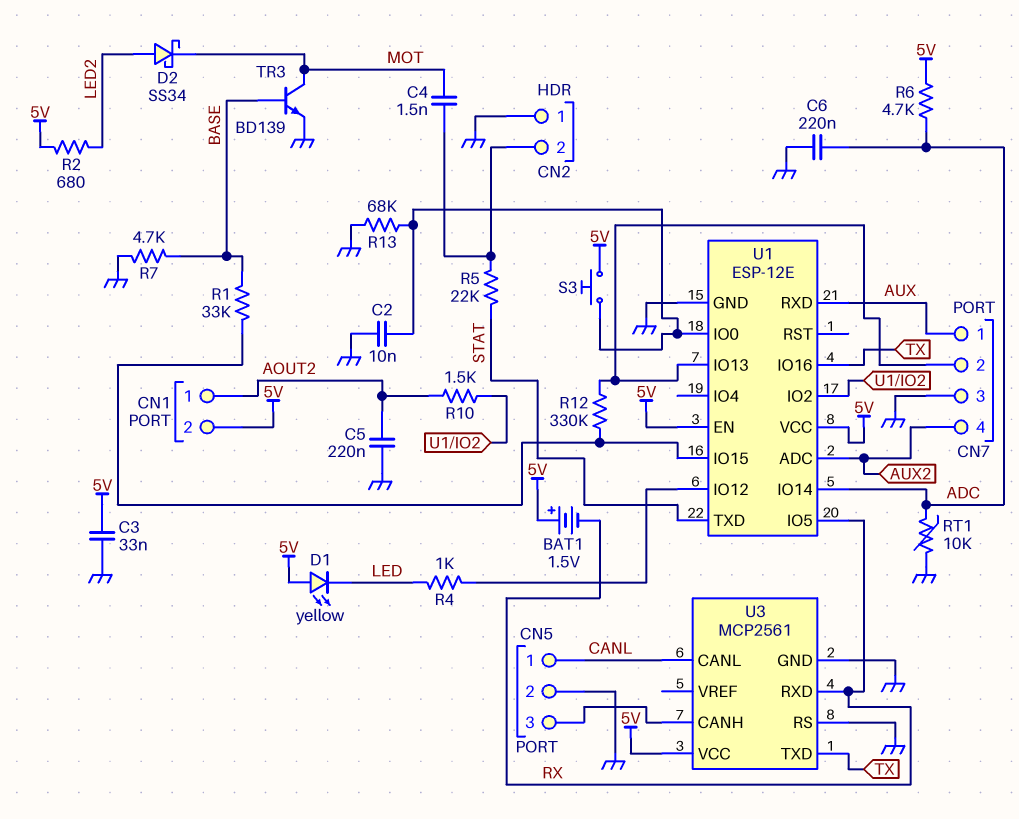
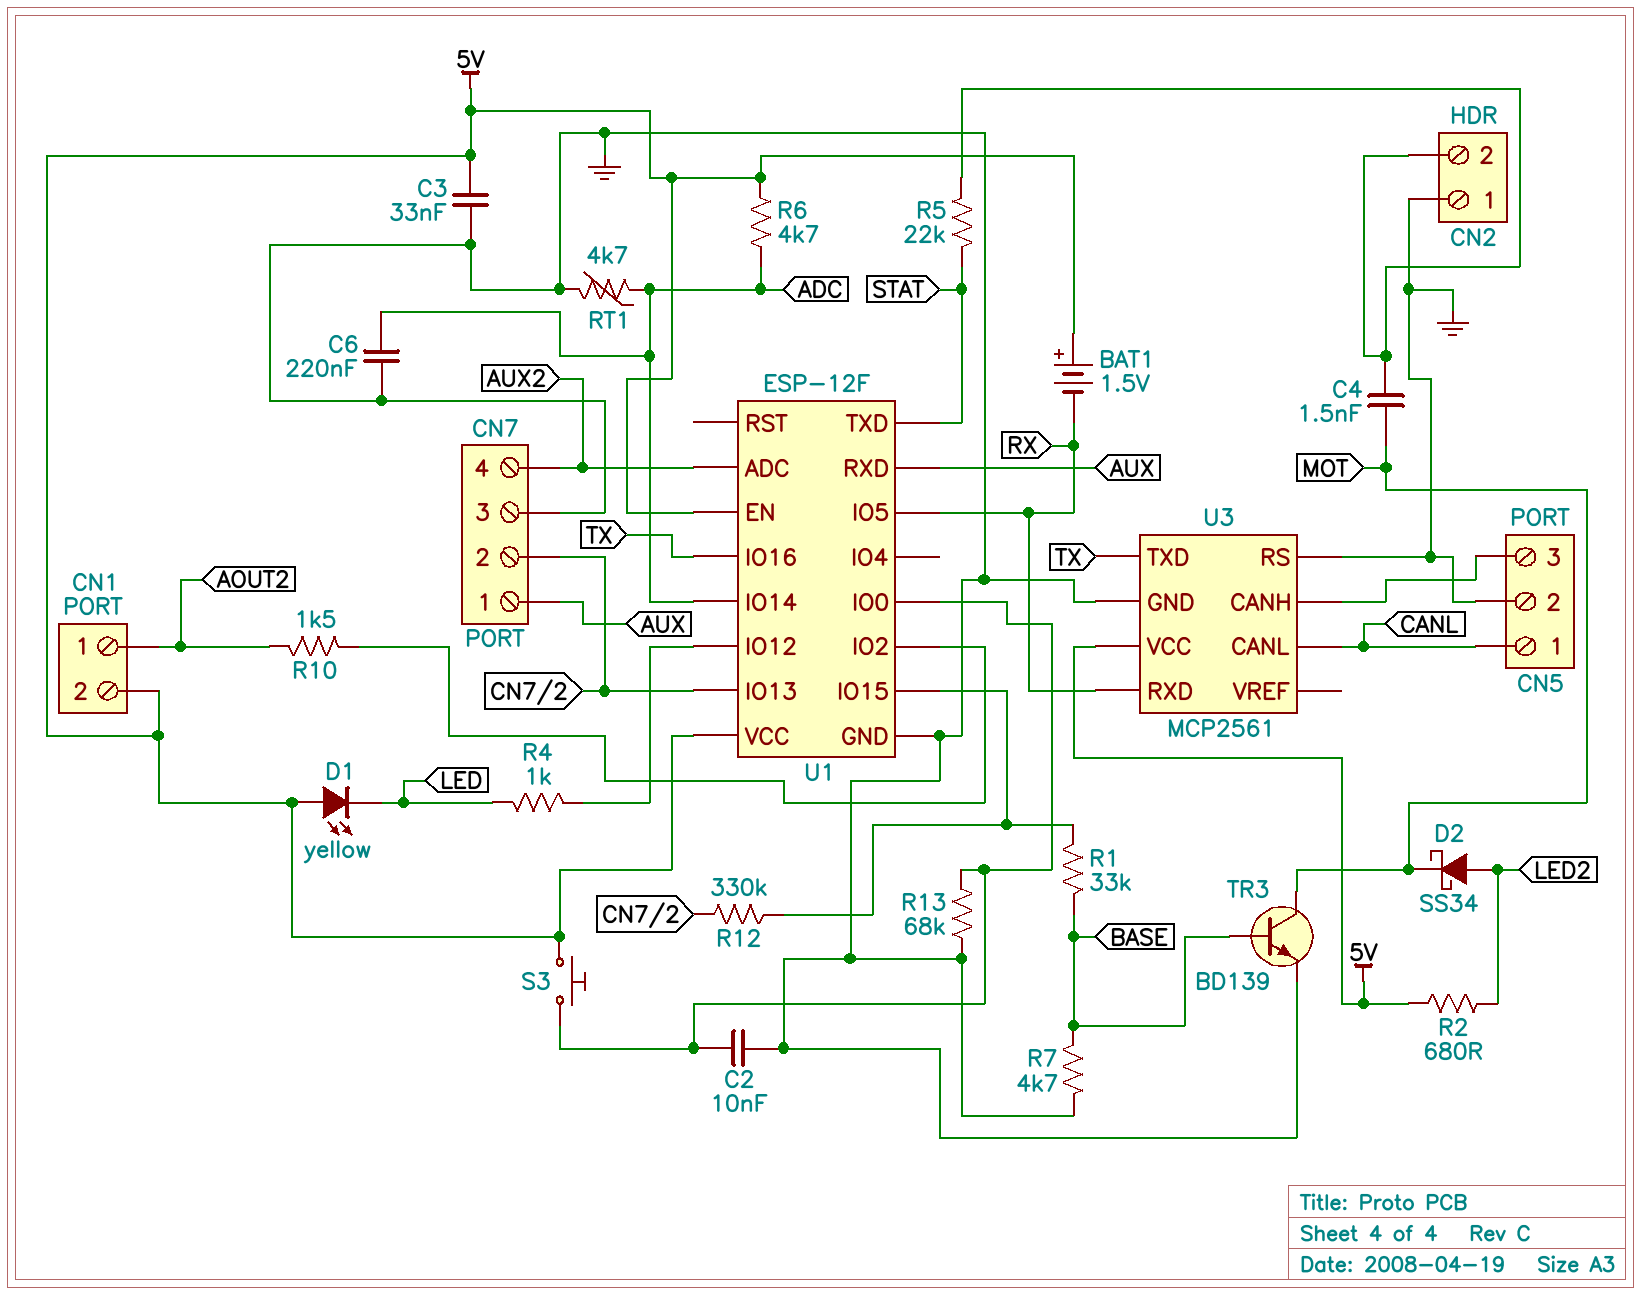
C5: 220nF (AOUT2, GND) -> none
RT1: 10k (ADC, GND) -> 4.7k (ADC, GND)
U1: ESP-12E -> ESP-12F

